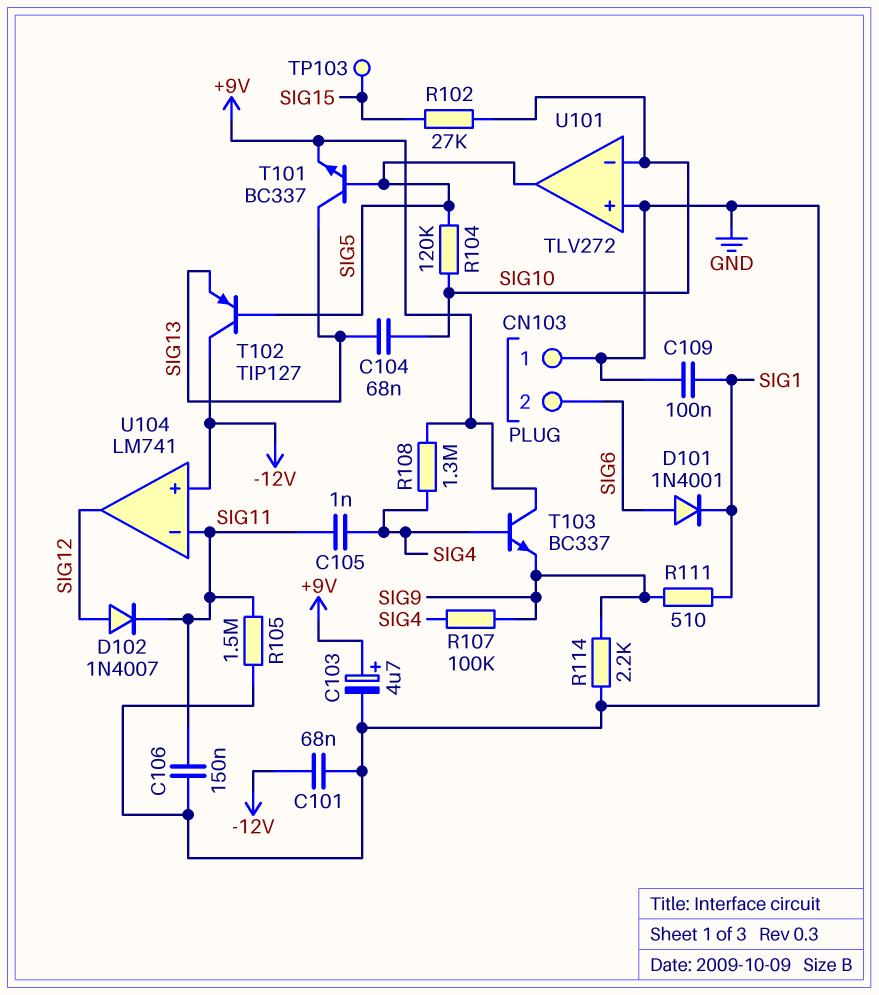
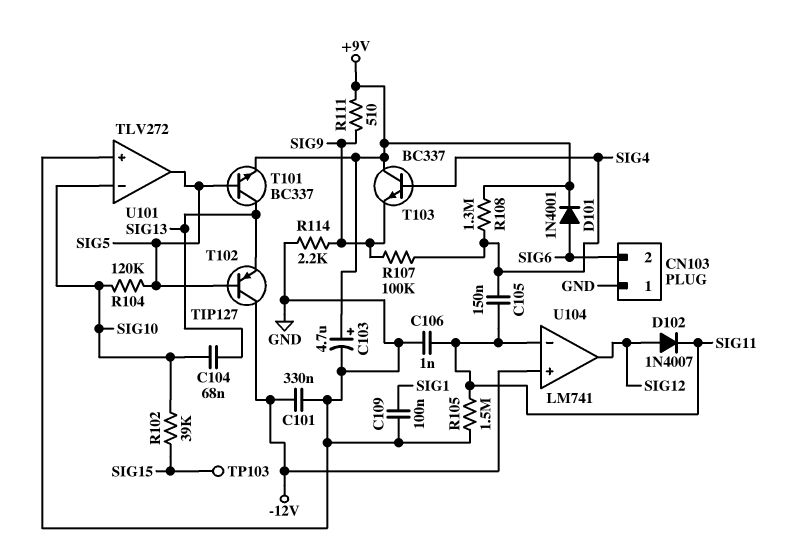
C101: 68nF (-12V, GND) -> 330nF (-12V, GND)
C105: 1nF (SIG4, SIG11) -> 150nF (SIG4, SIG11)
C106: 150nF (GND, SIG11) -> 1nF (GND, SIG11)
D101: diode 1N4001 (A SIG6, K SIG1) -> diode 1N4001 (A SIG6, K +9V)
R102: 27k (SIG10, SIG15) -> 39k (SIG10, SIG15)
R111: 510 (SIG1, SIG9) -> 510 (+9V, SIG9)

